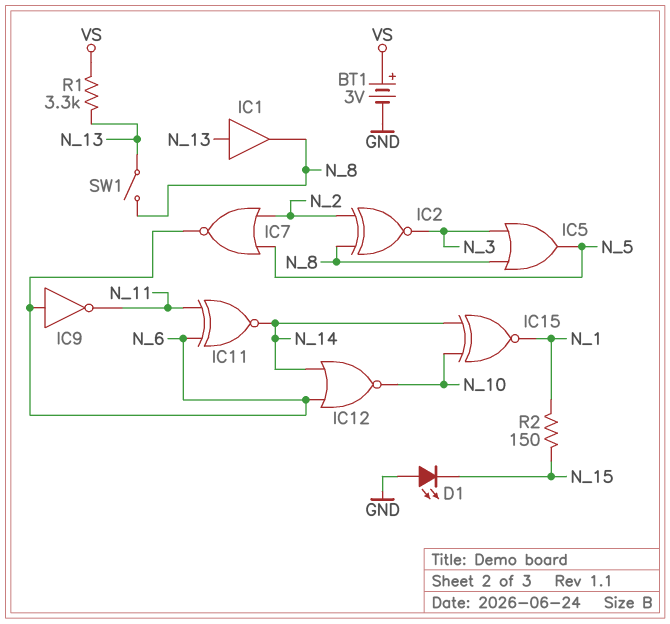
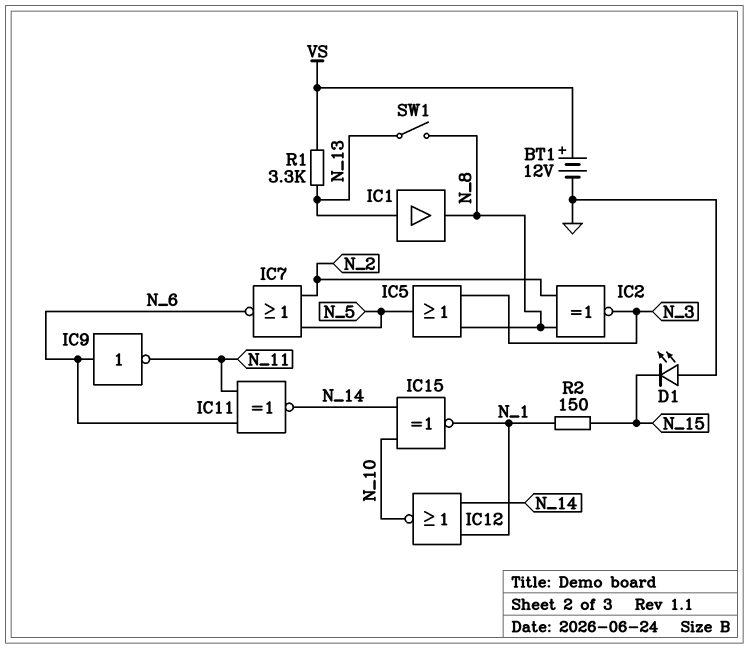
BT1: 3V (plus VS, minus GND) -> 12V (plus VS, minus GND)
IC12: NOR (in N_6, in N_14, out N_10) -> NOR (in N_1, in N_14, out N_10)

